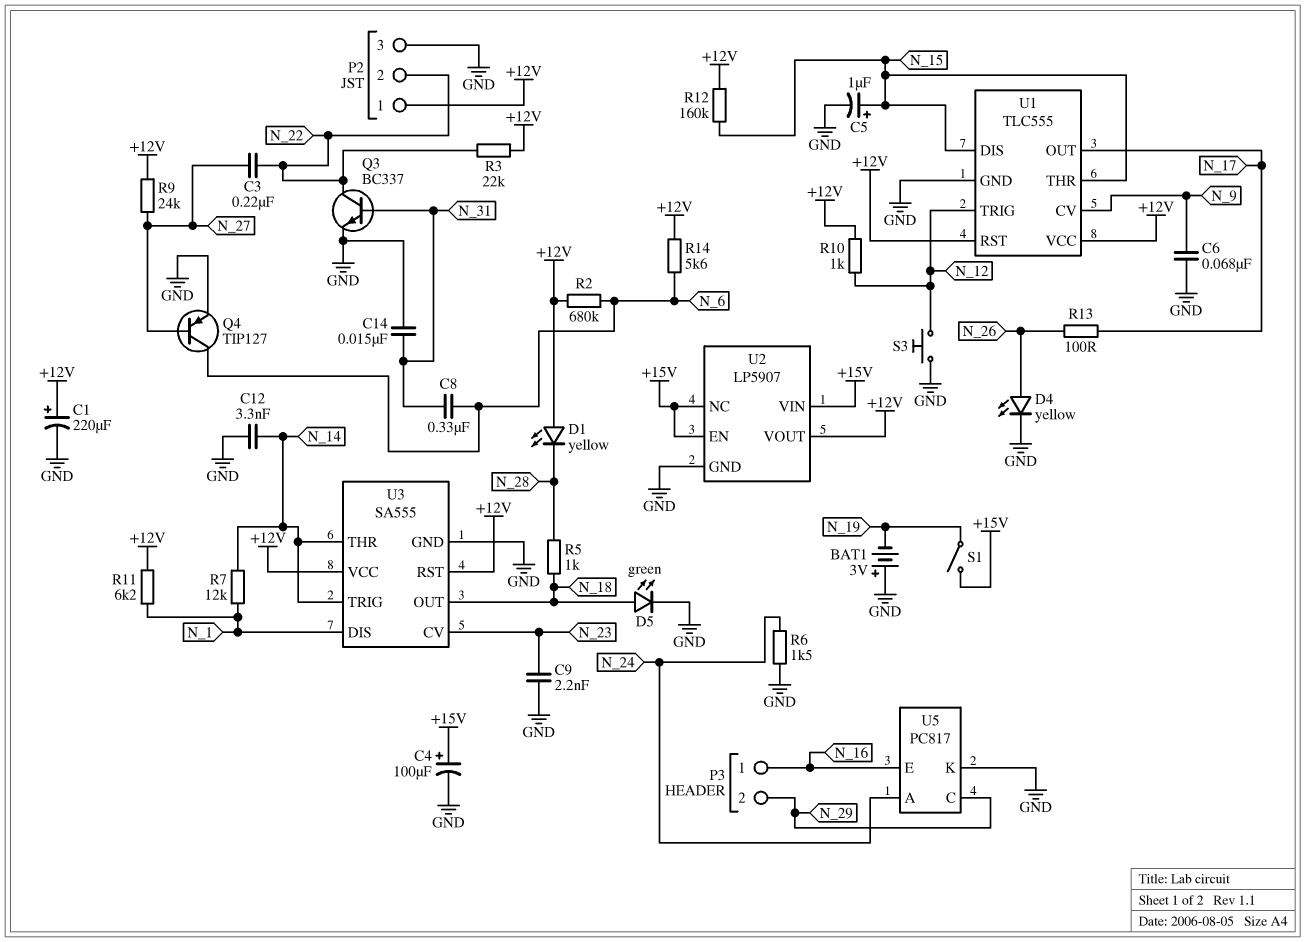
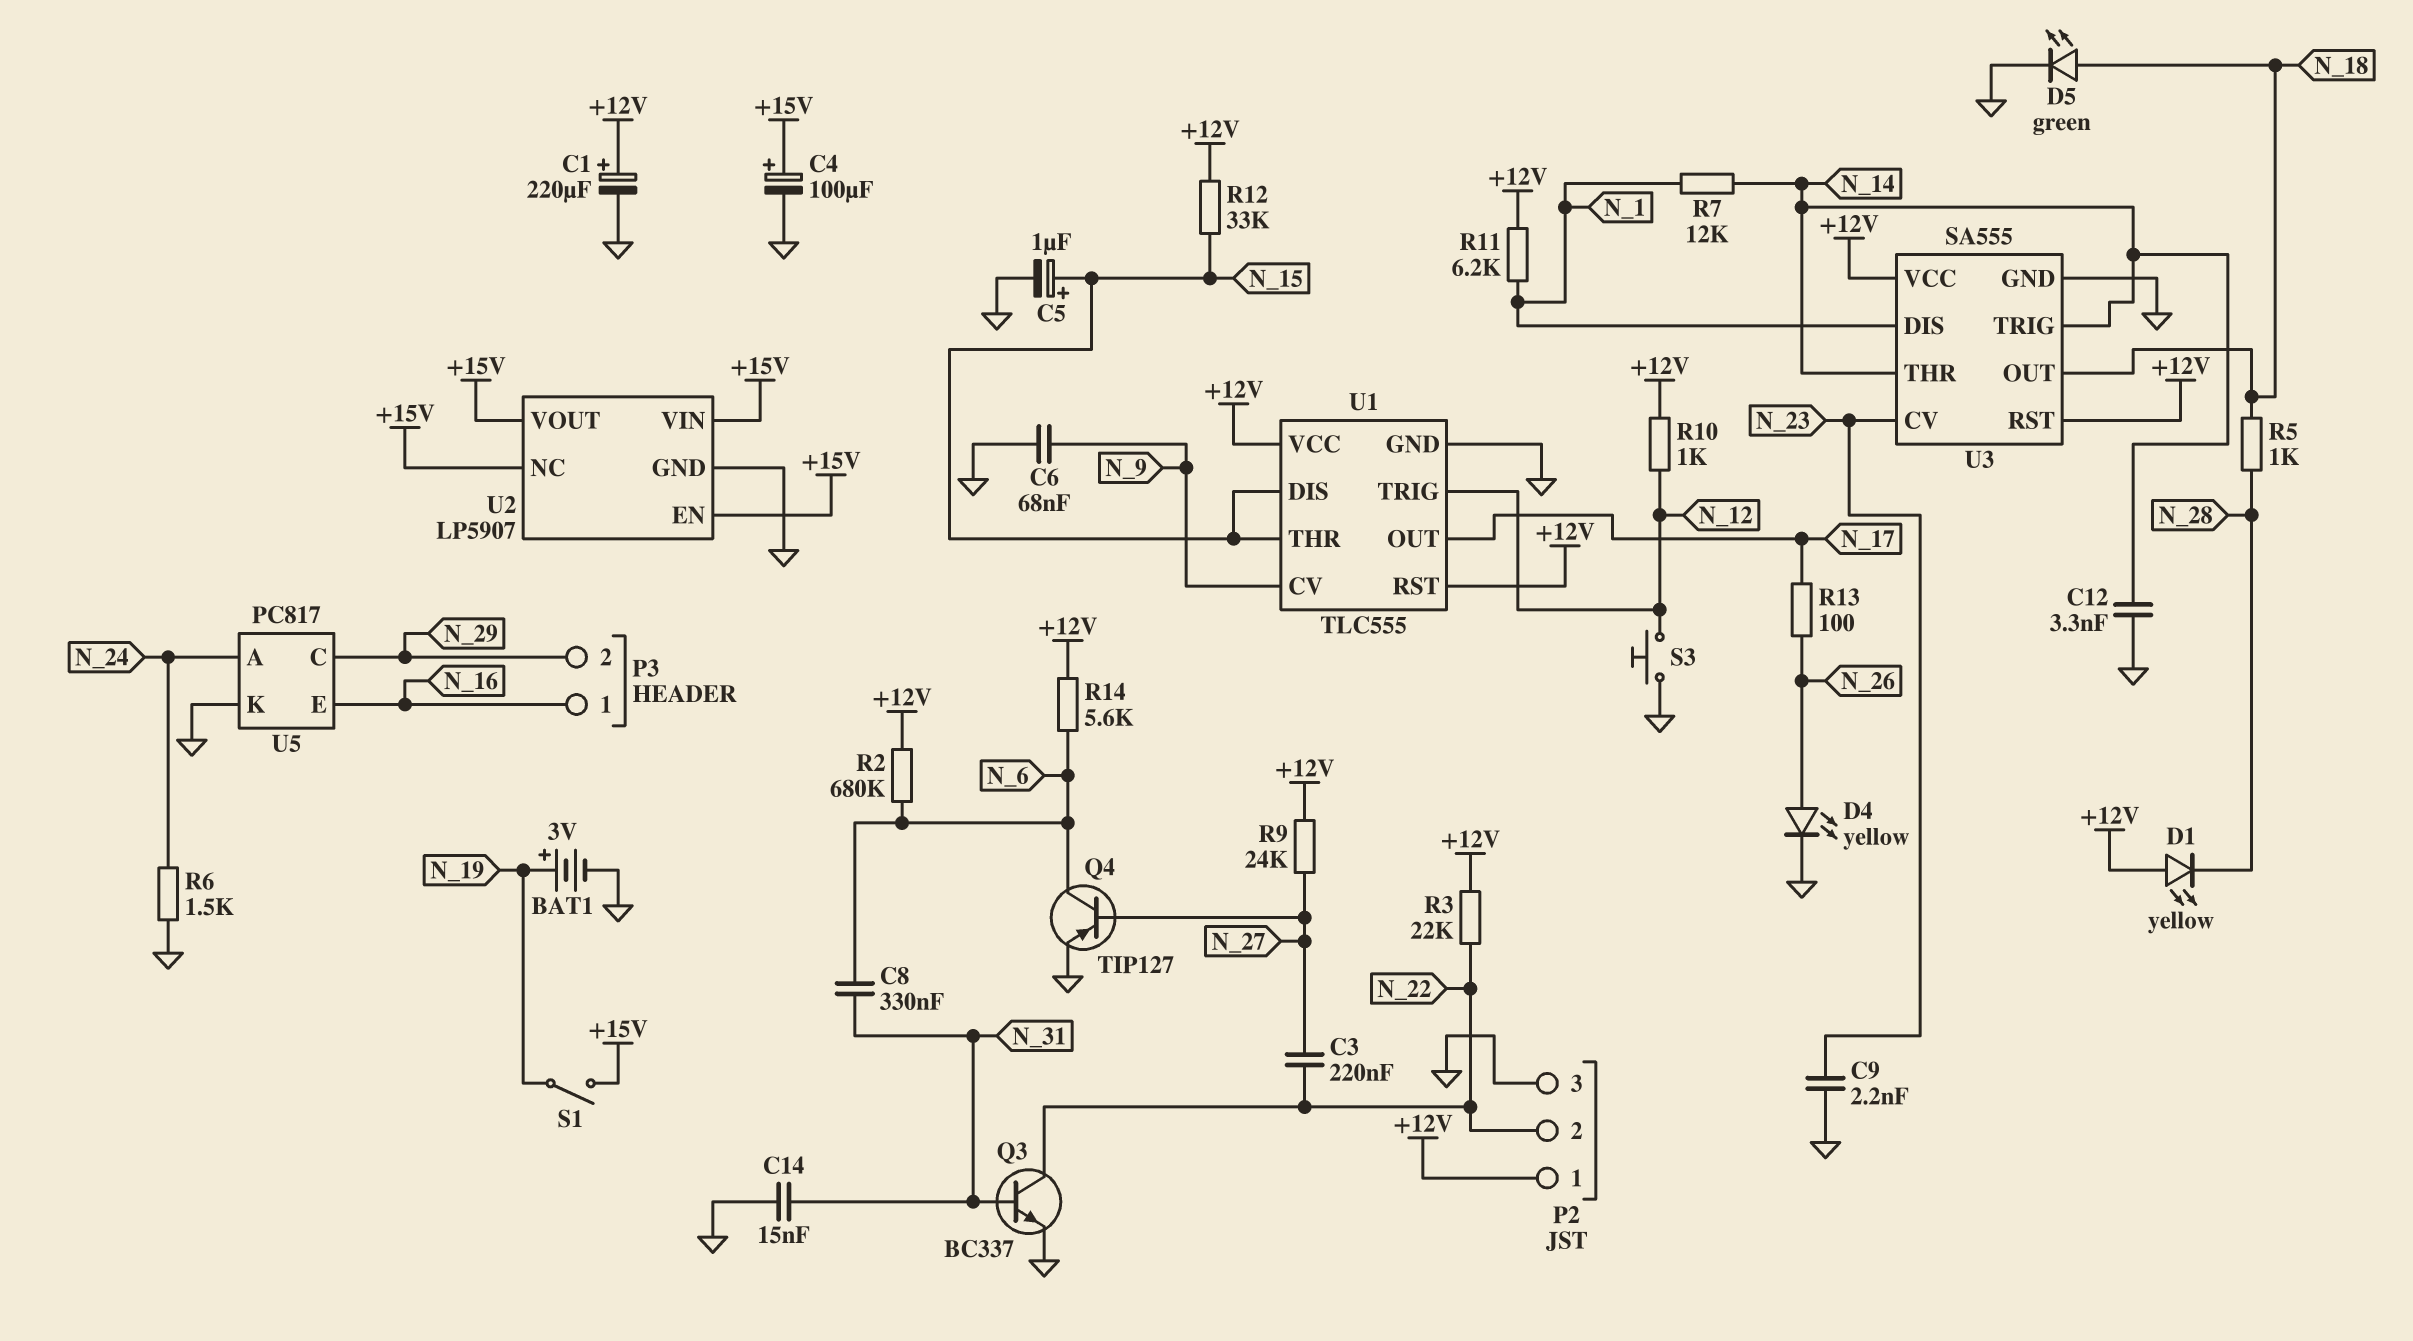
BAT1: 3V (plus GND, minus N_19) -> 3V (plus N_19, minus GND)
R12: 160k (+12V, N_15) -> 33k (+12V, N_15)
U2 pin VOUT: +12V -> +15V

